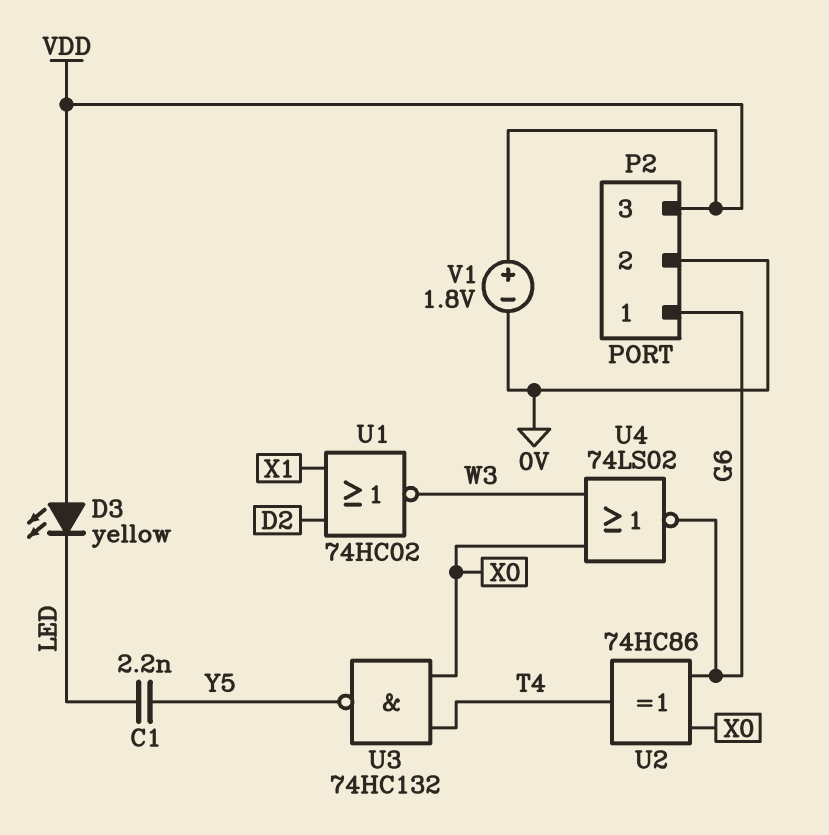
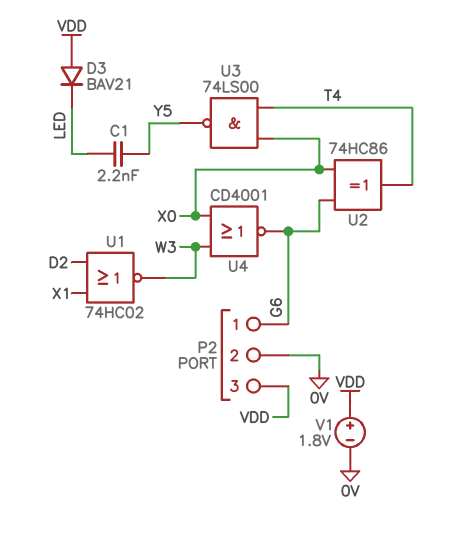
D3: LED yellow (A VDD, K LED) -> diode BAV21 (A VDD, K LED)
U3: NAND 74HC132 (in T4, in X0, out Y5) -> NAND 74LS00 (in T4, in X0, out Y5)
U4: NOR 74LS02 (in W3, in X0, out G6) -> NOR CD4001 (in W3, in X0, out G6)

